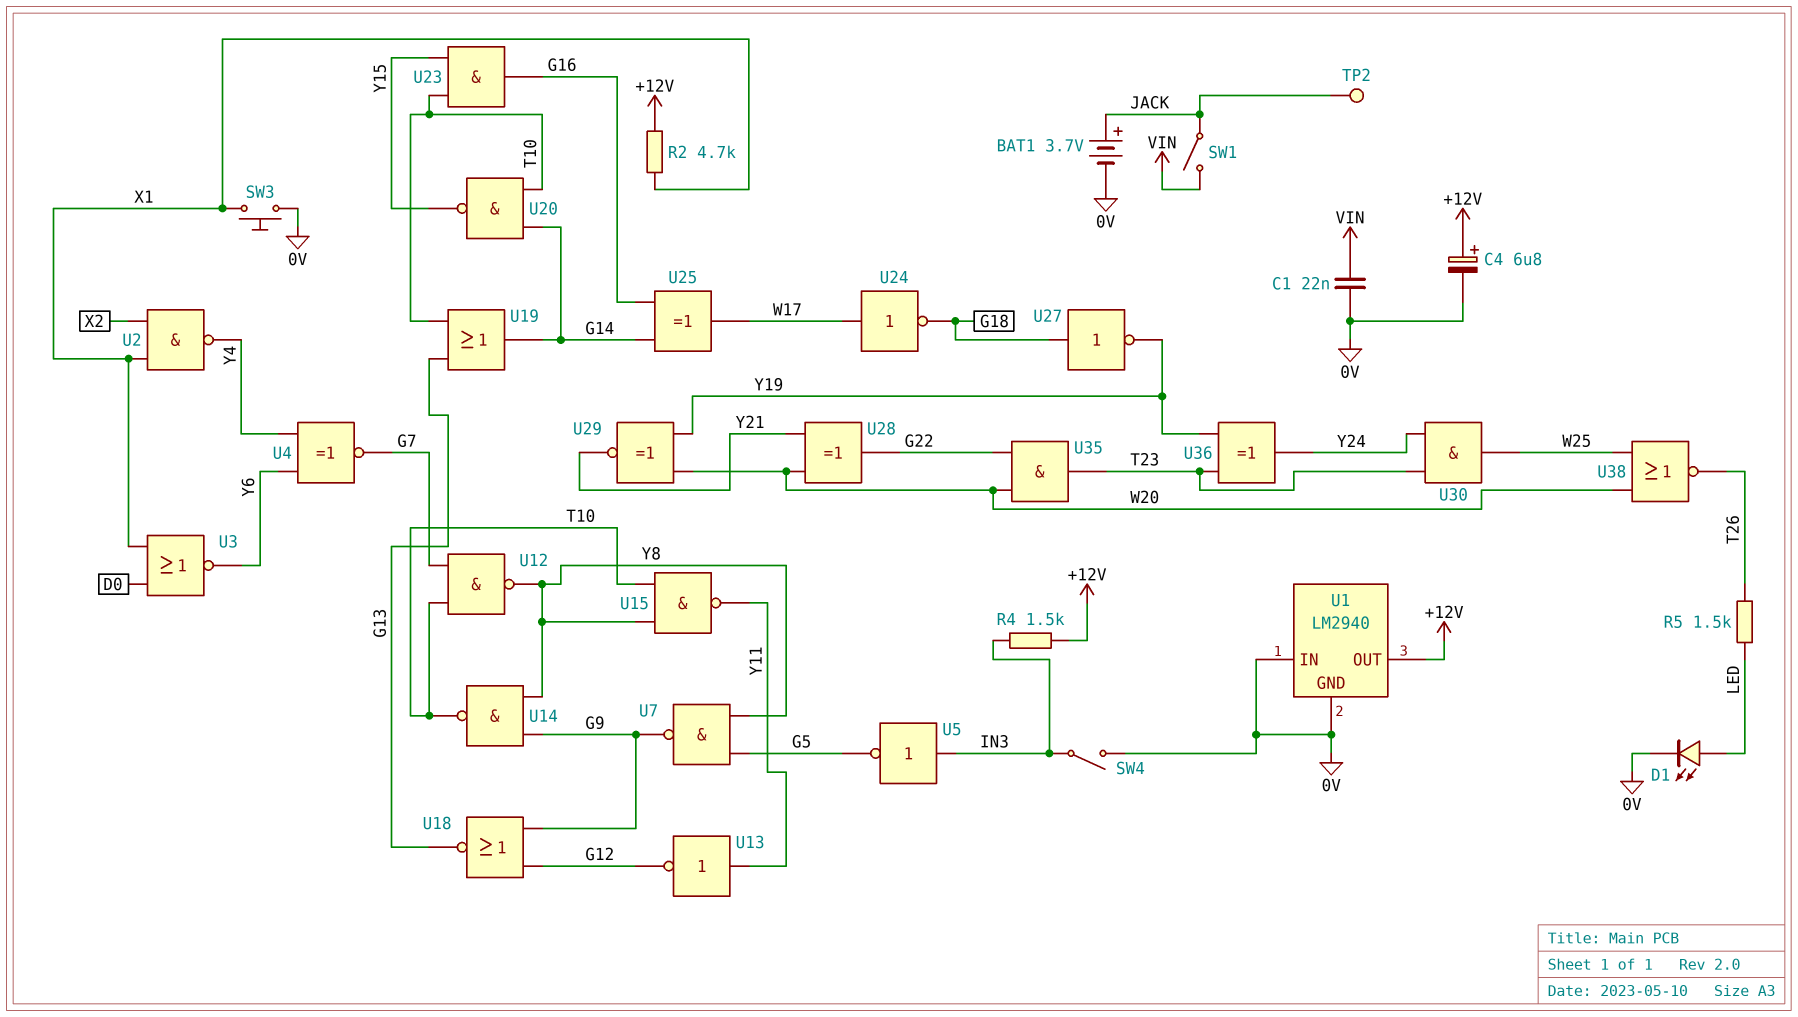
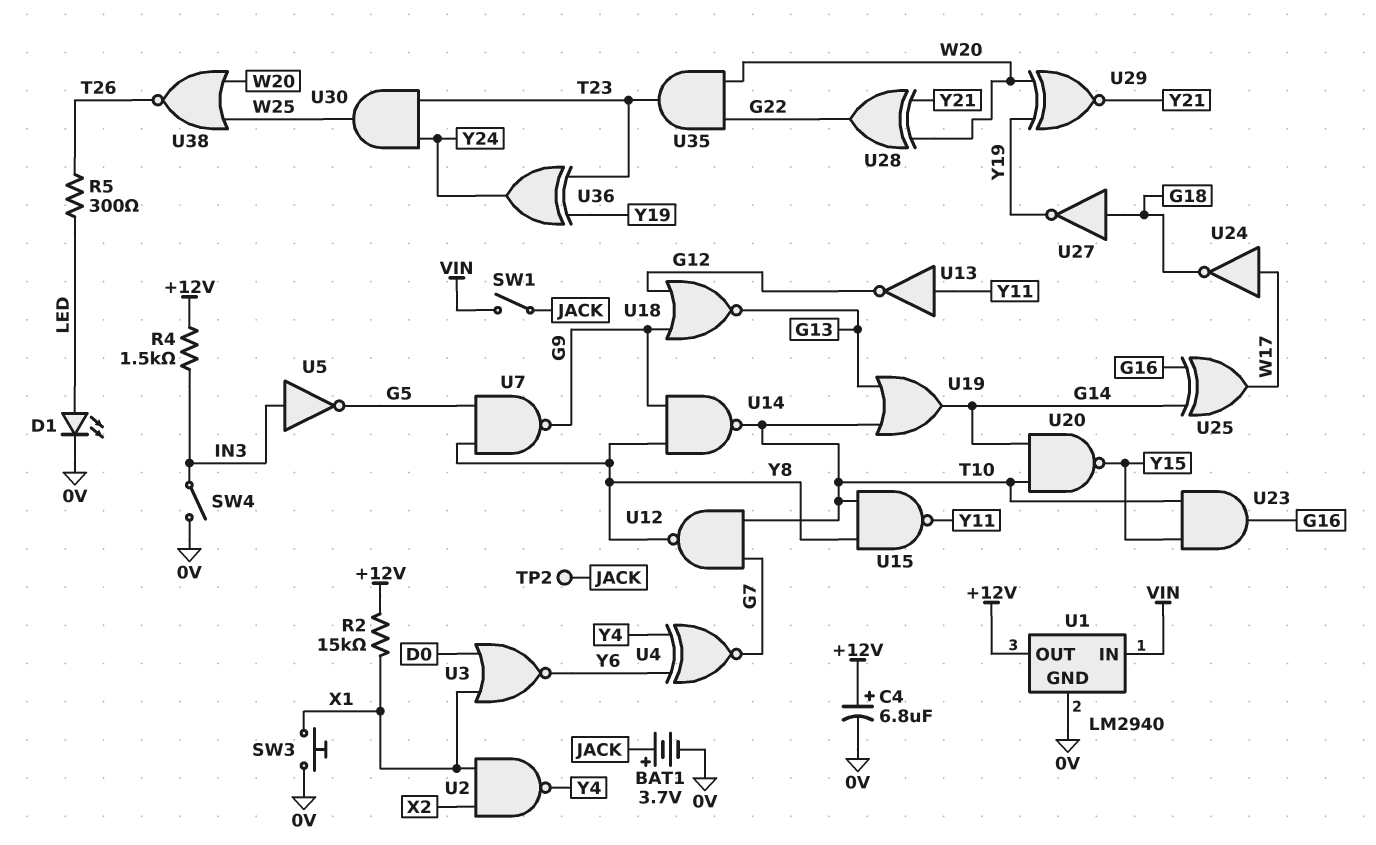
C1: 22nF (0V, VIN) -> none
R2: 4.7k (+12V, X1) -> 15k (+12V, X1)
R5: 1.5k (LED, T26) -> 300 (LED, T26)
U1 pin IN: 0V -> VIN

